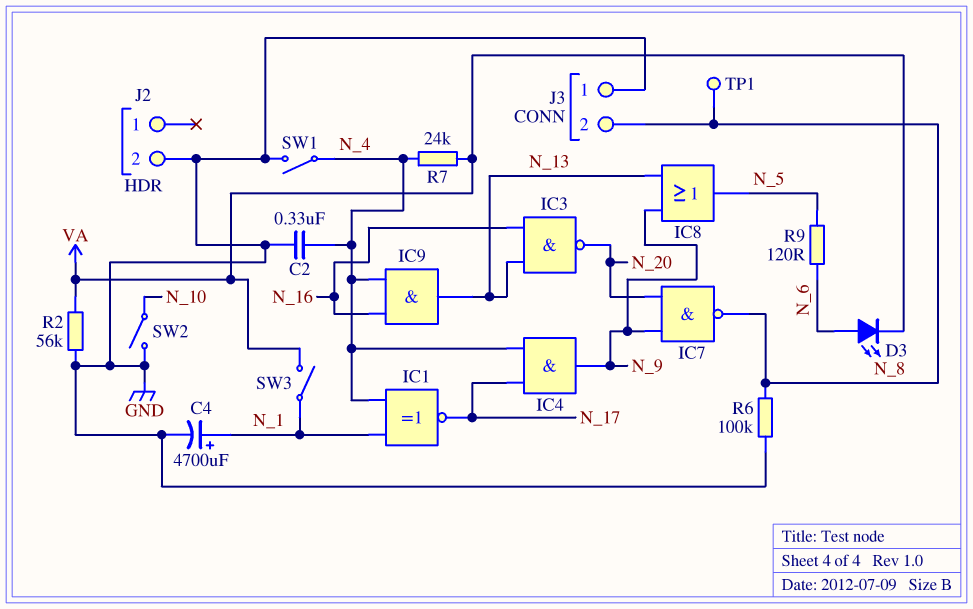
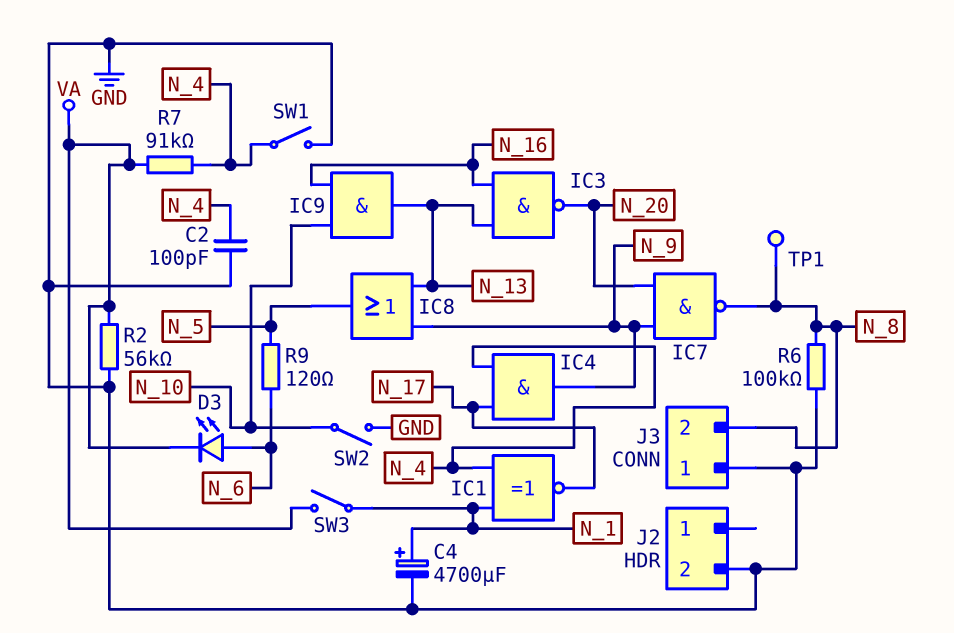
C2: 330nF (GND, N_4) -> 100pF (GND, N_4)
IC9: AND (in N_4, in N_16, out N_13) -> AND (in N_10, in N_16, out N_13)
R7: 24k (N_4, VA) -> 91k (N_4, VA)

